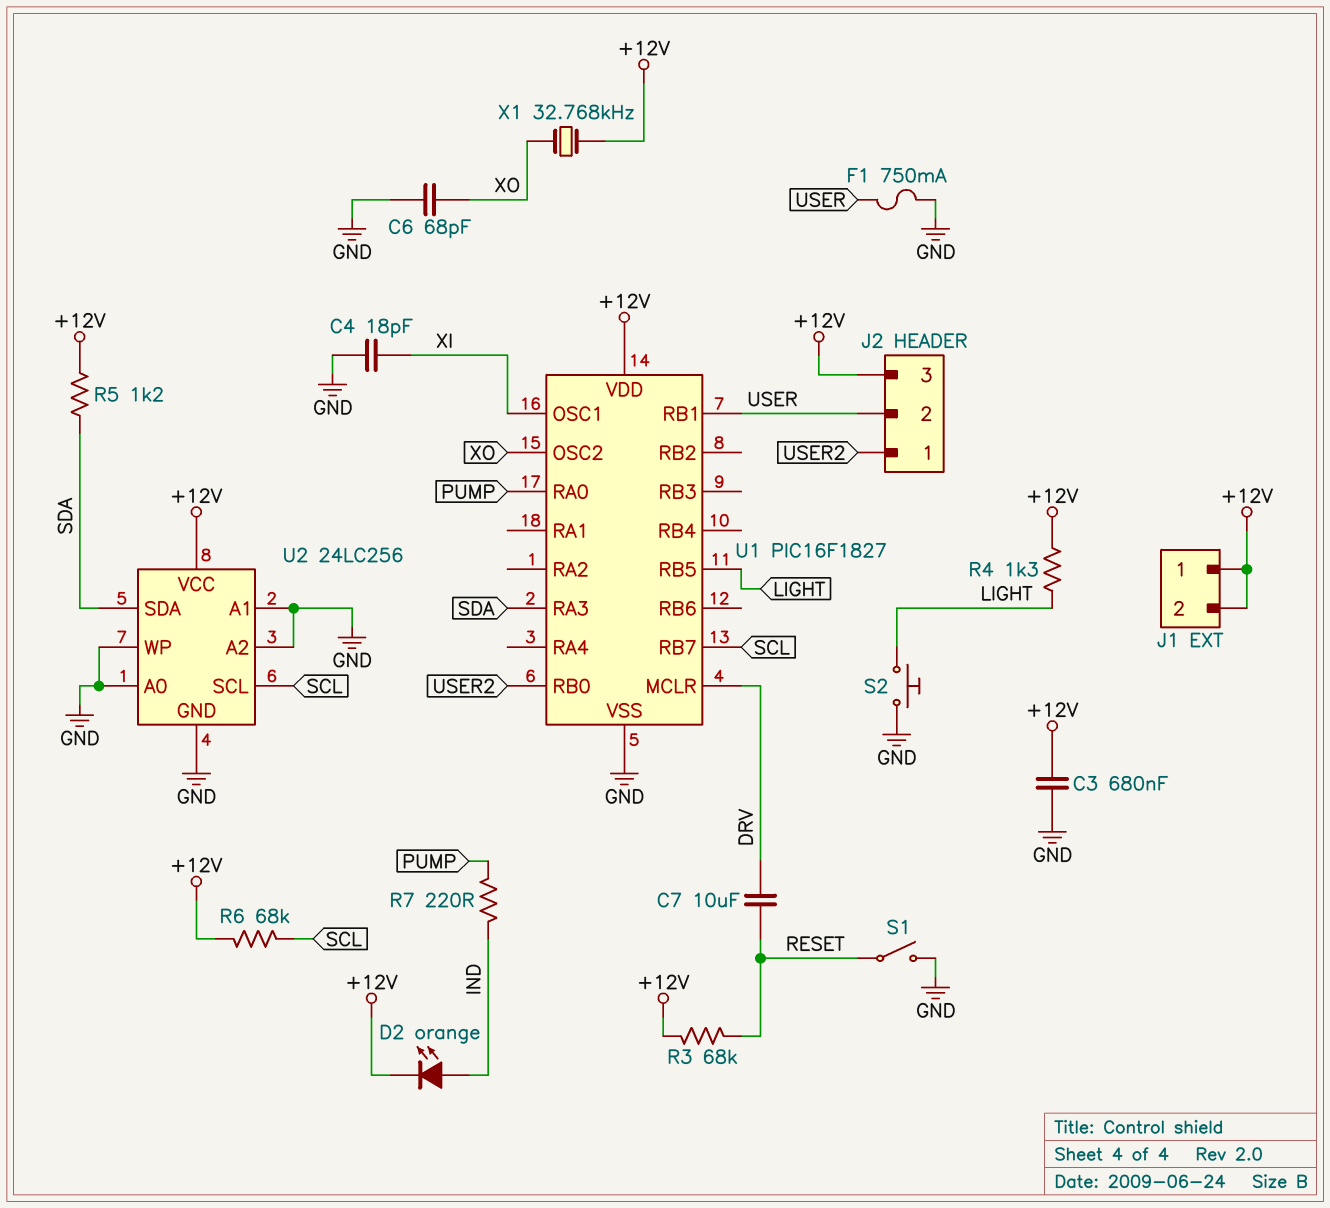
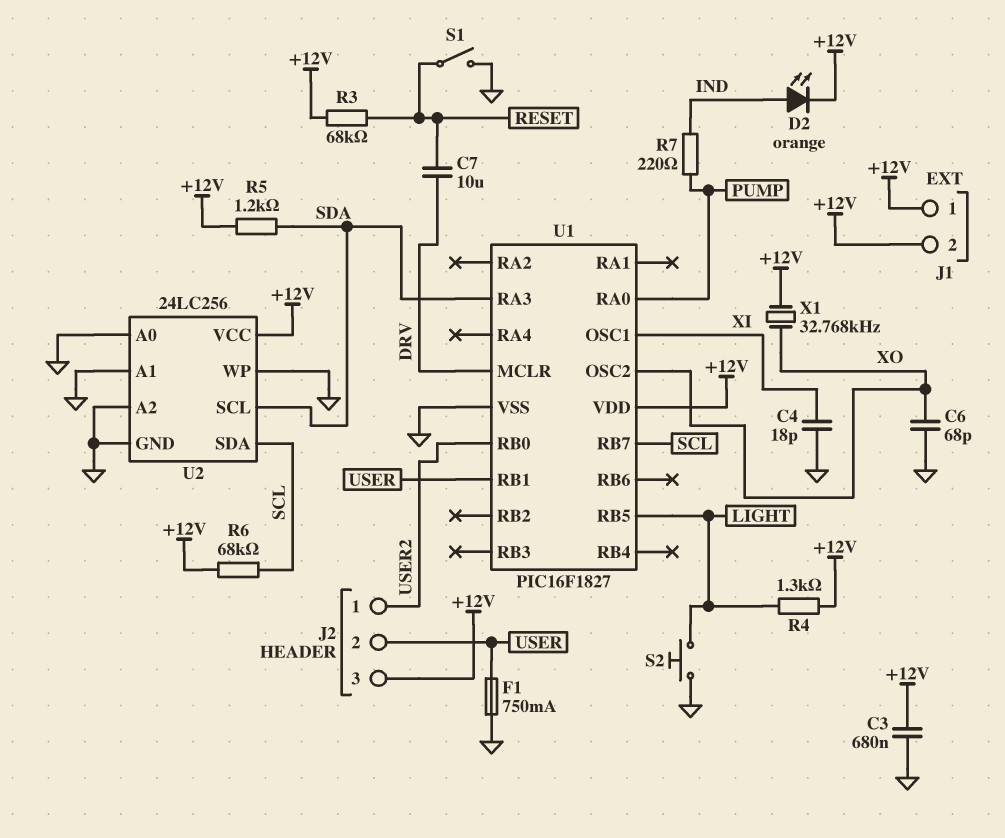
U2 pin SCL: SCL -> SDA
U2 pin SDA: SDA -> SCL

